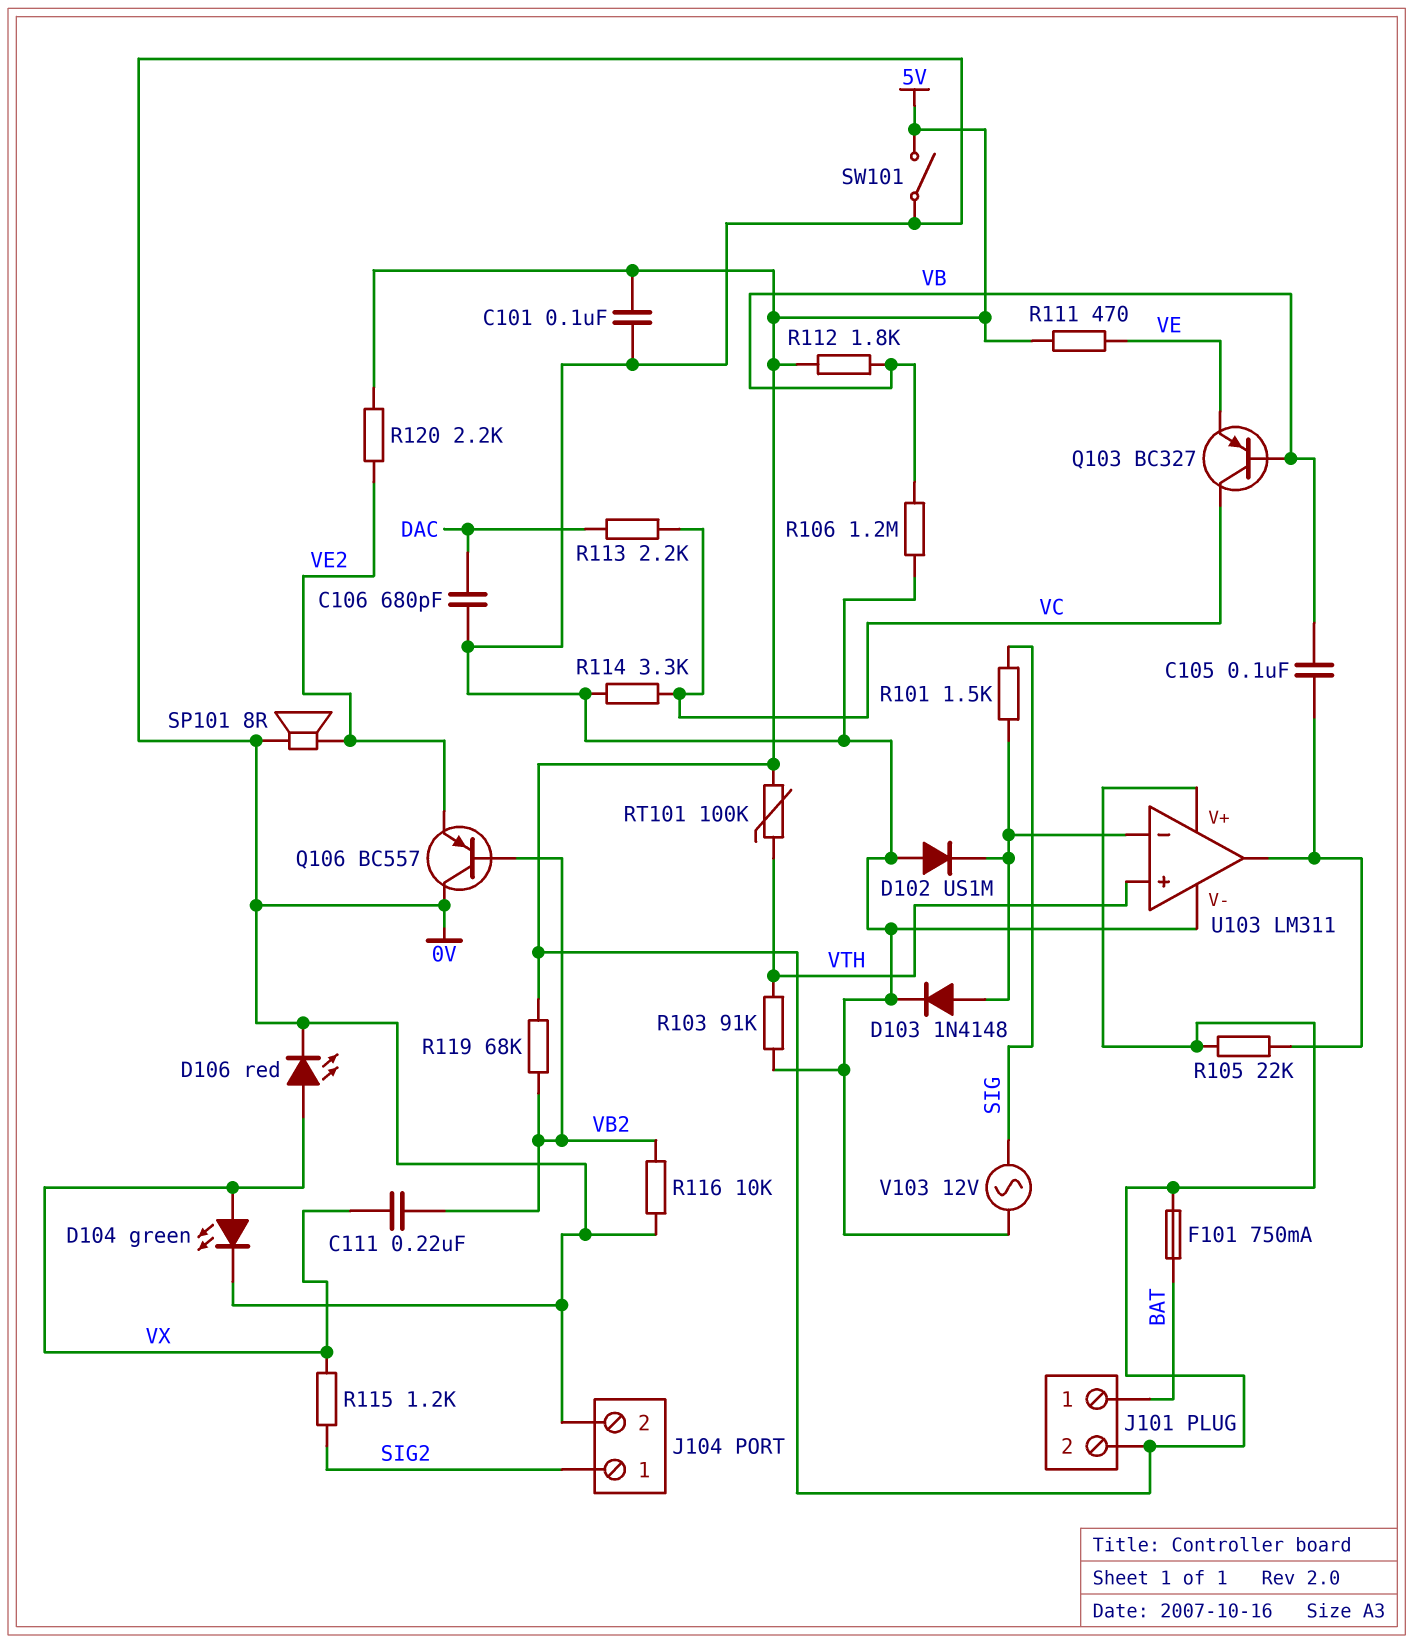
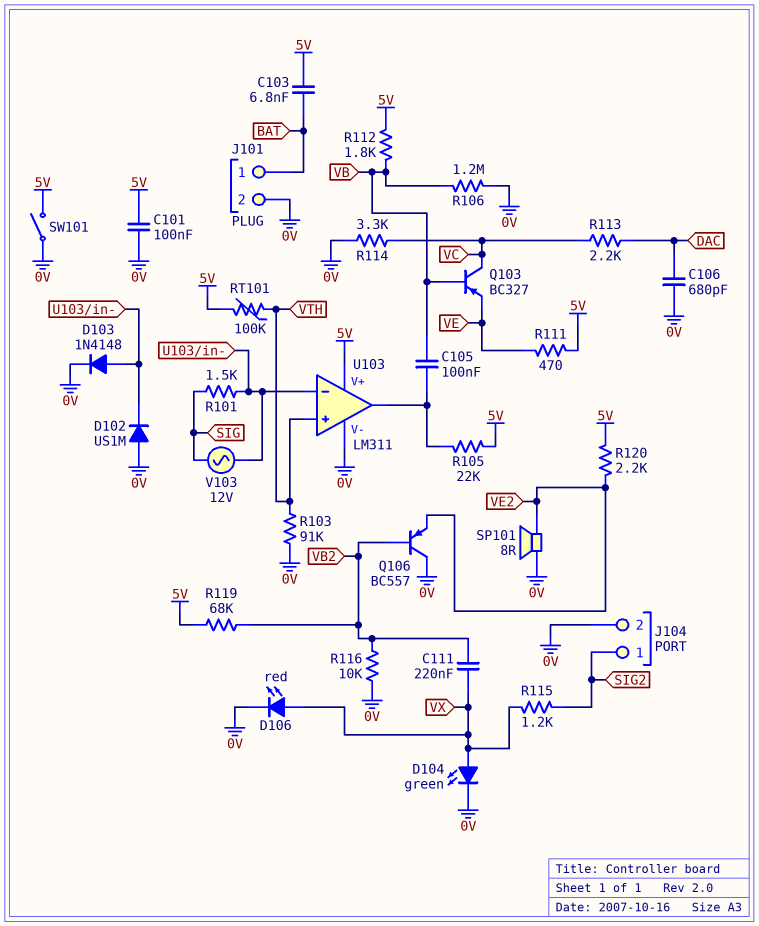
C103: none -> 6.8nF (5V, BAT)
F101: 750mA (5V, BAT) -> none
J101 pin 2: 5V -> 0V
V103: AC 12V (0V, SIG) -> AC 12V (SIG, U103/in-)

